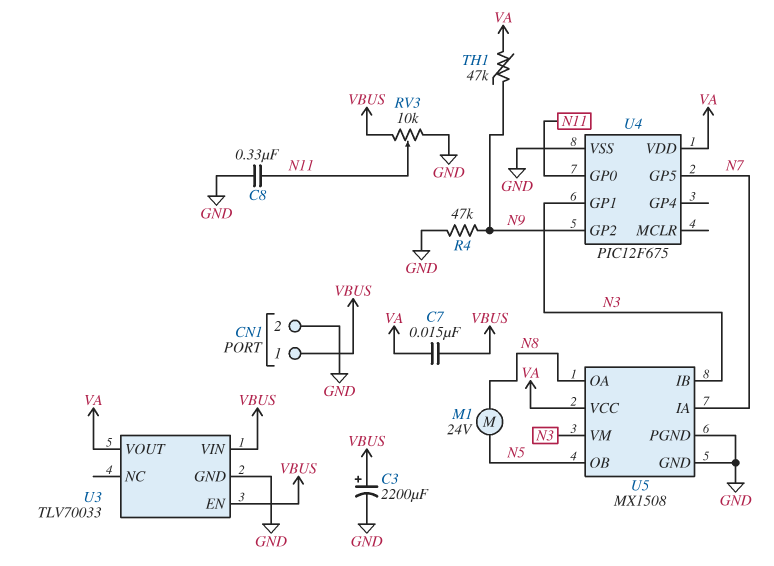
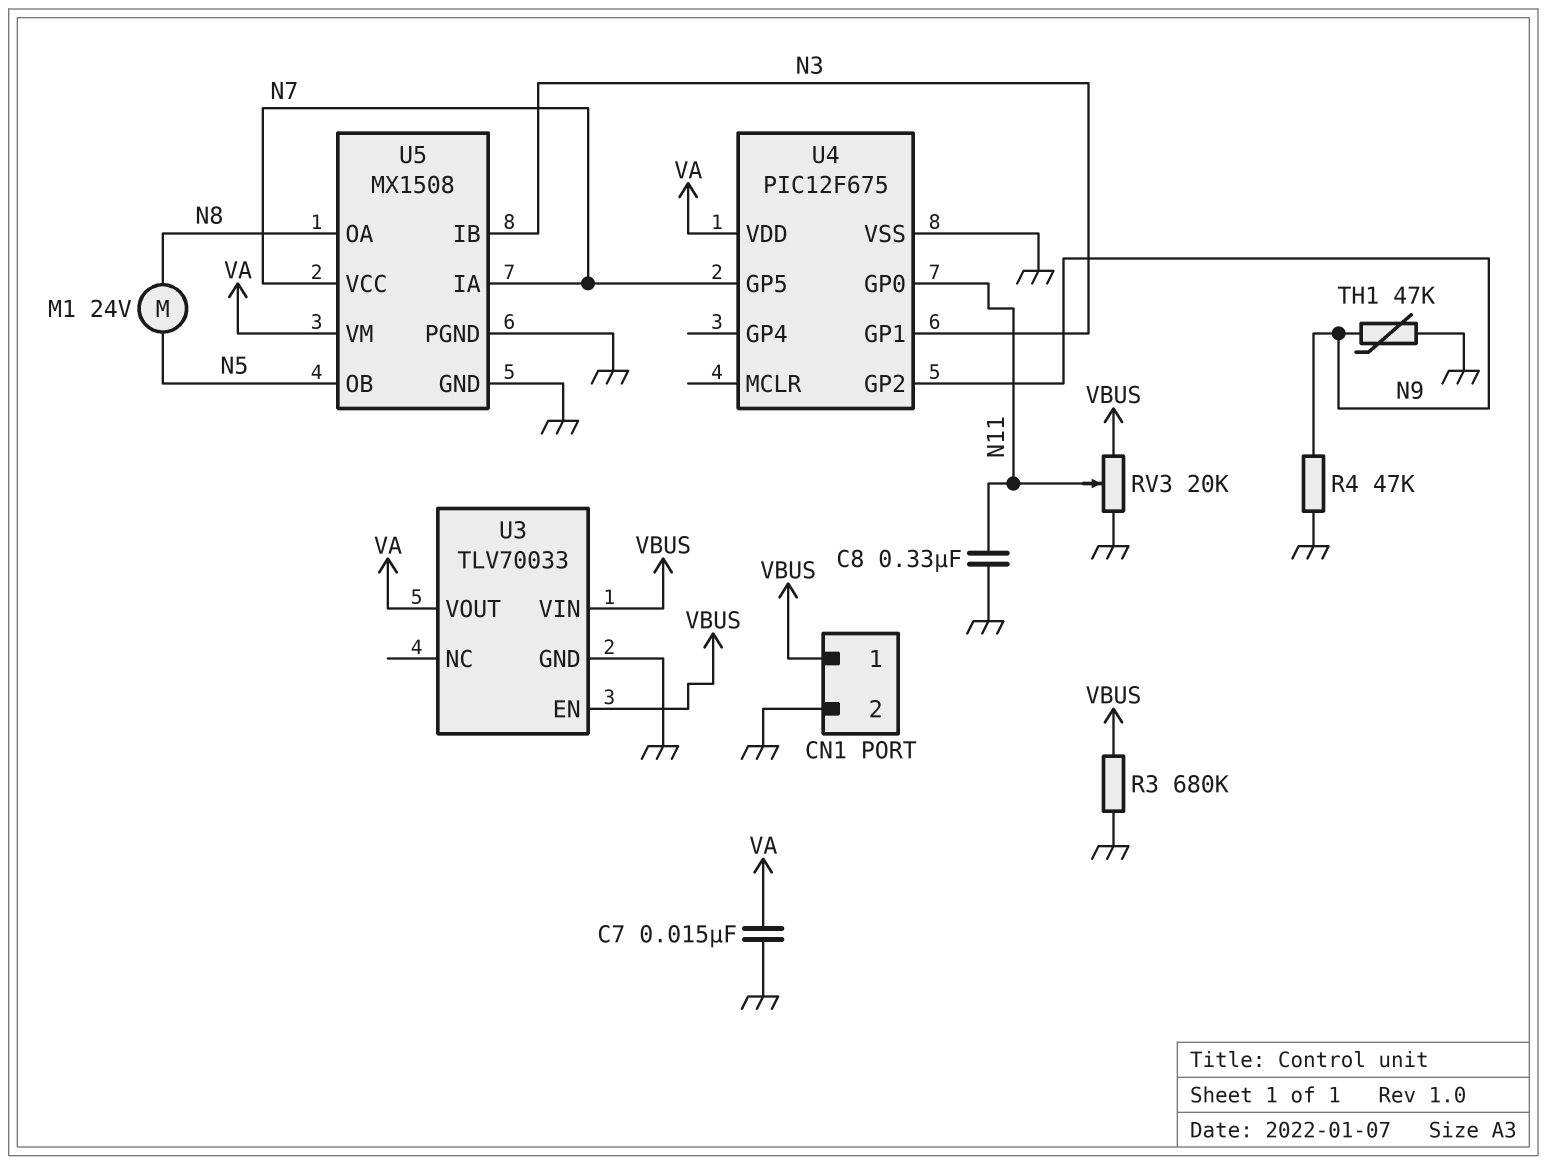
C3: 2200uF (plus VBUS, minus GND) -> none
C7: 15nF (VA, VBUS) -> 15nF (GND, VA)
R3: none -> 680k (GND, VBUS)
RV3: 10k (GND, VBUS, wiper N11) -> 20k (GND, VBUS, wiper N11)
TH1: 47k (N9, VA) -> 47k (GND, N9)
U5 pin VCC: VA -> N7
U5 pin VM: N3 -> VA

